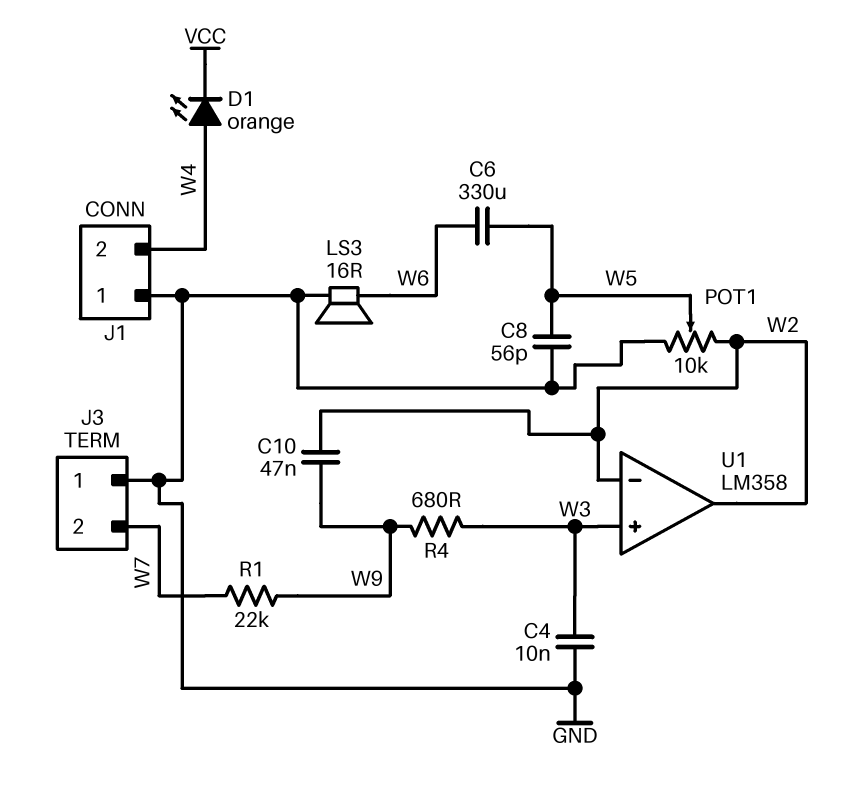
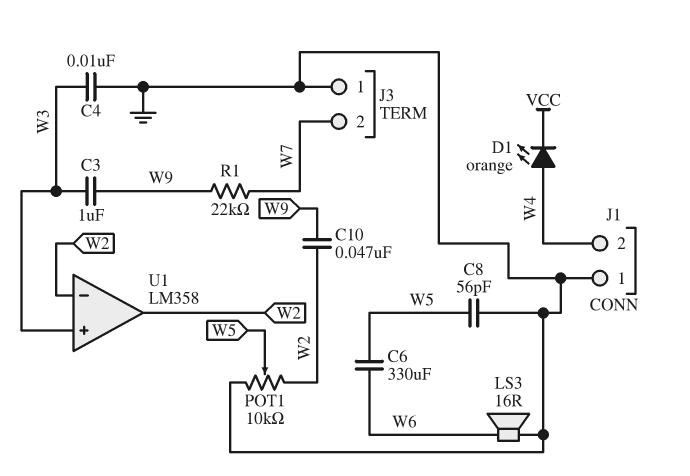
C3: none -> 1uF (W3, W9)
R4: 680 (W3, W9) -> none

